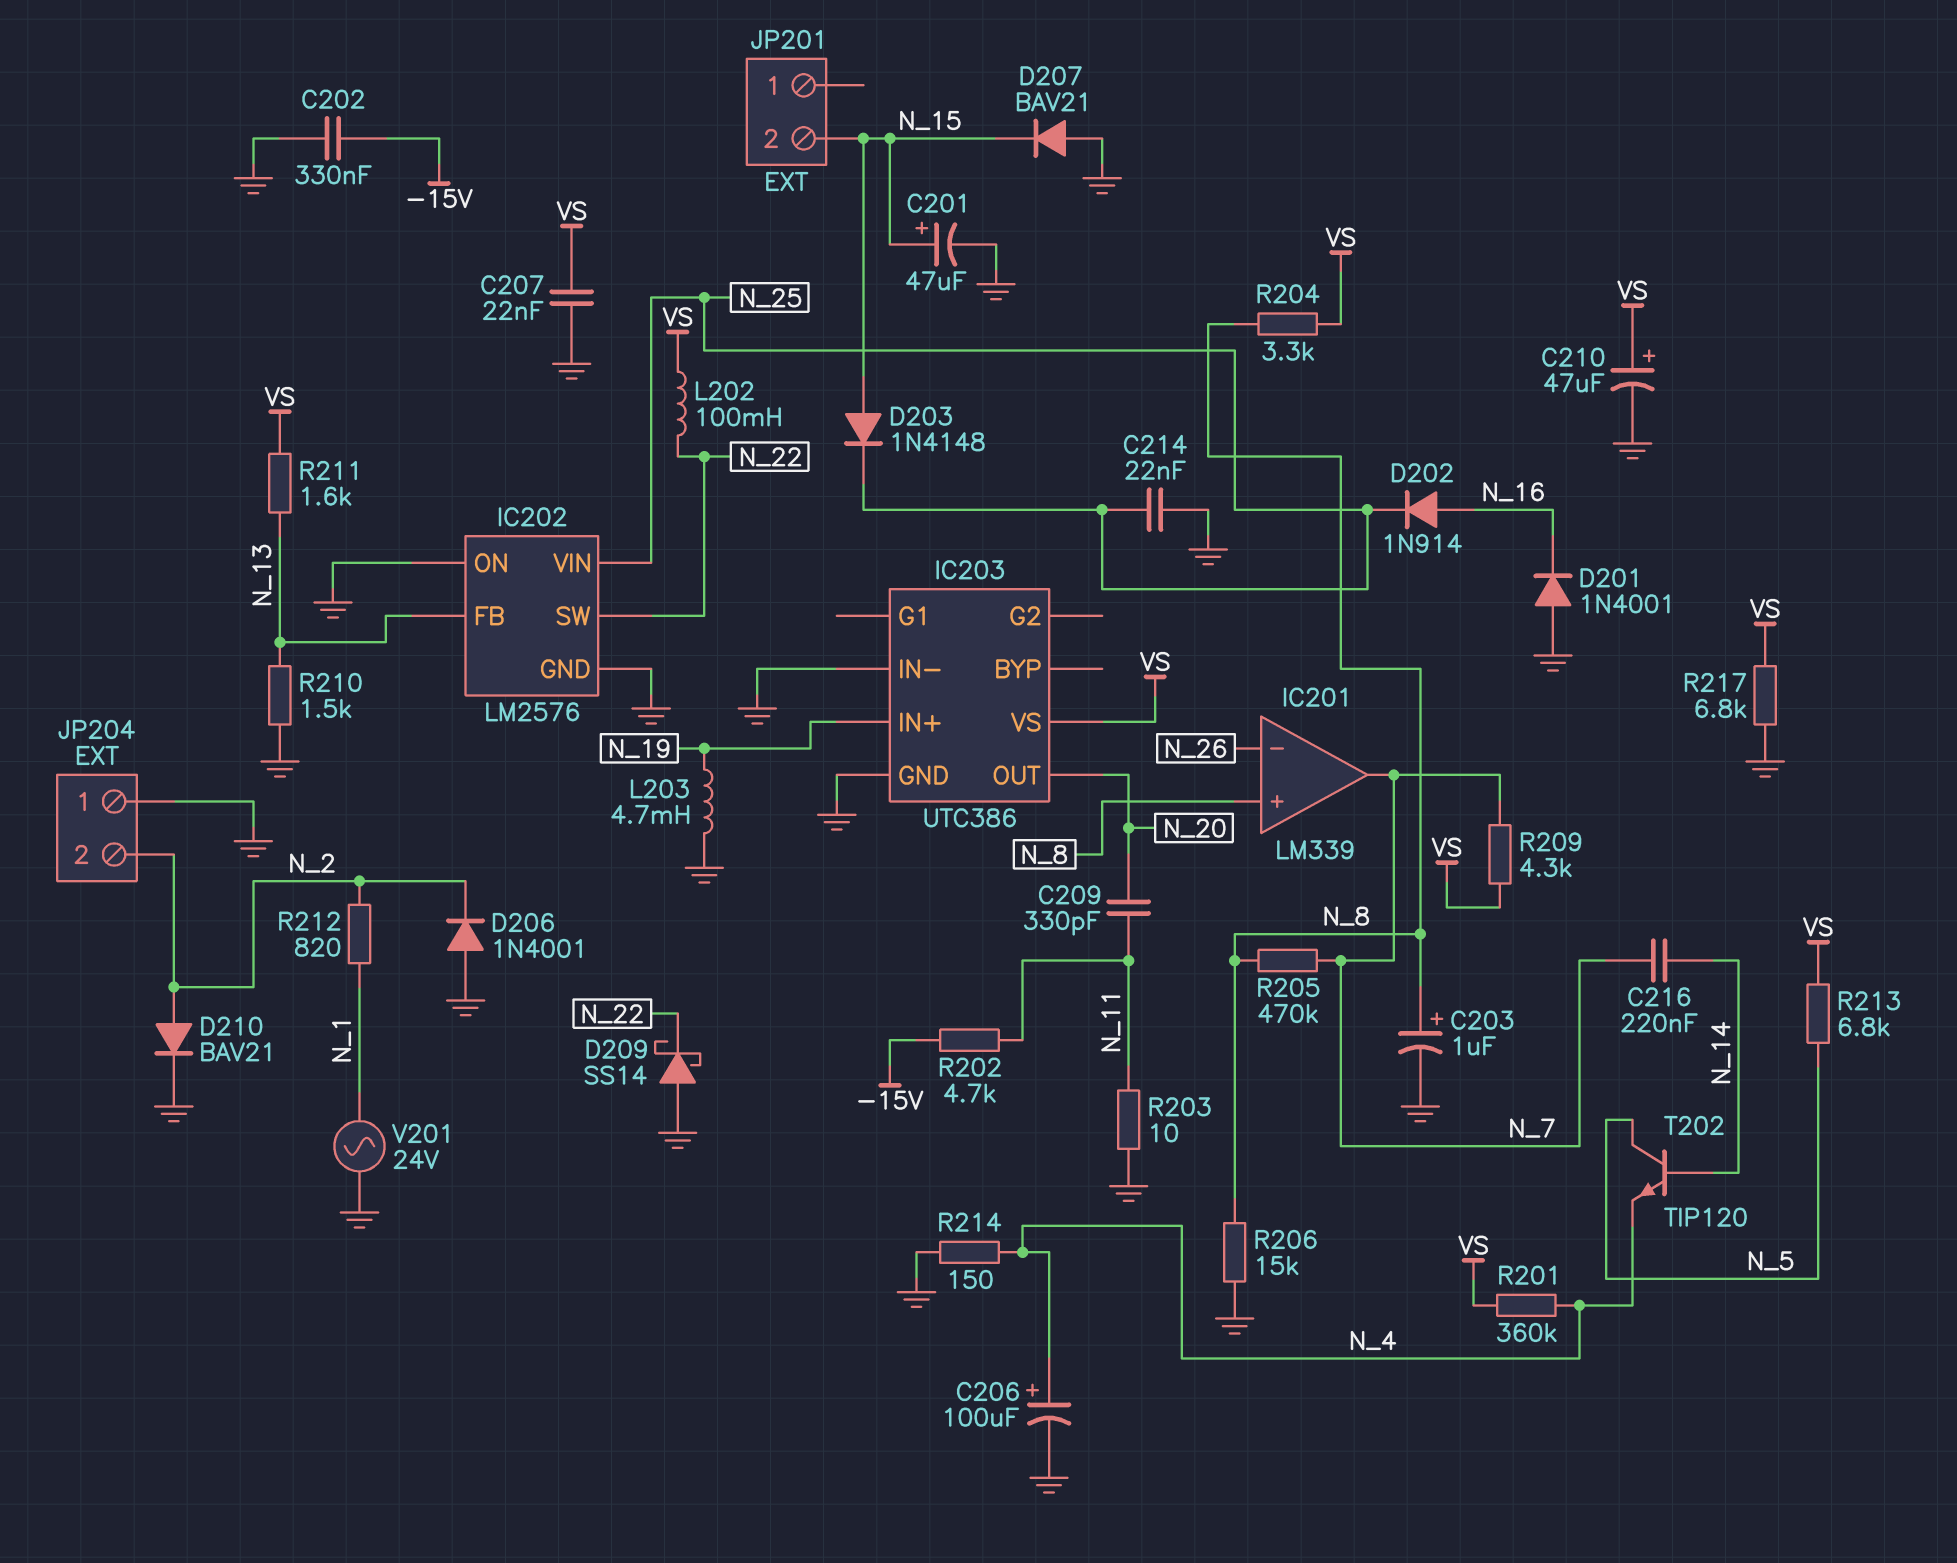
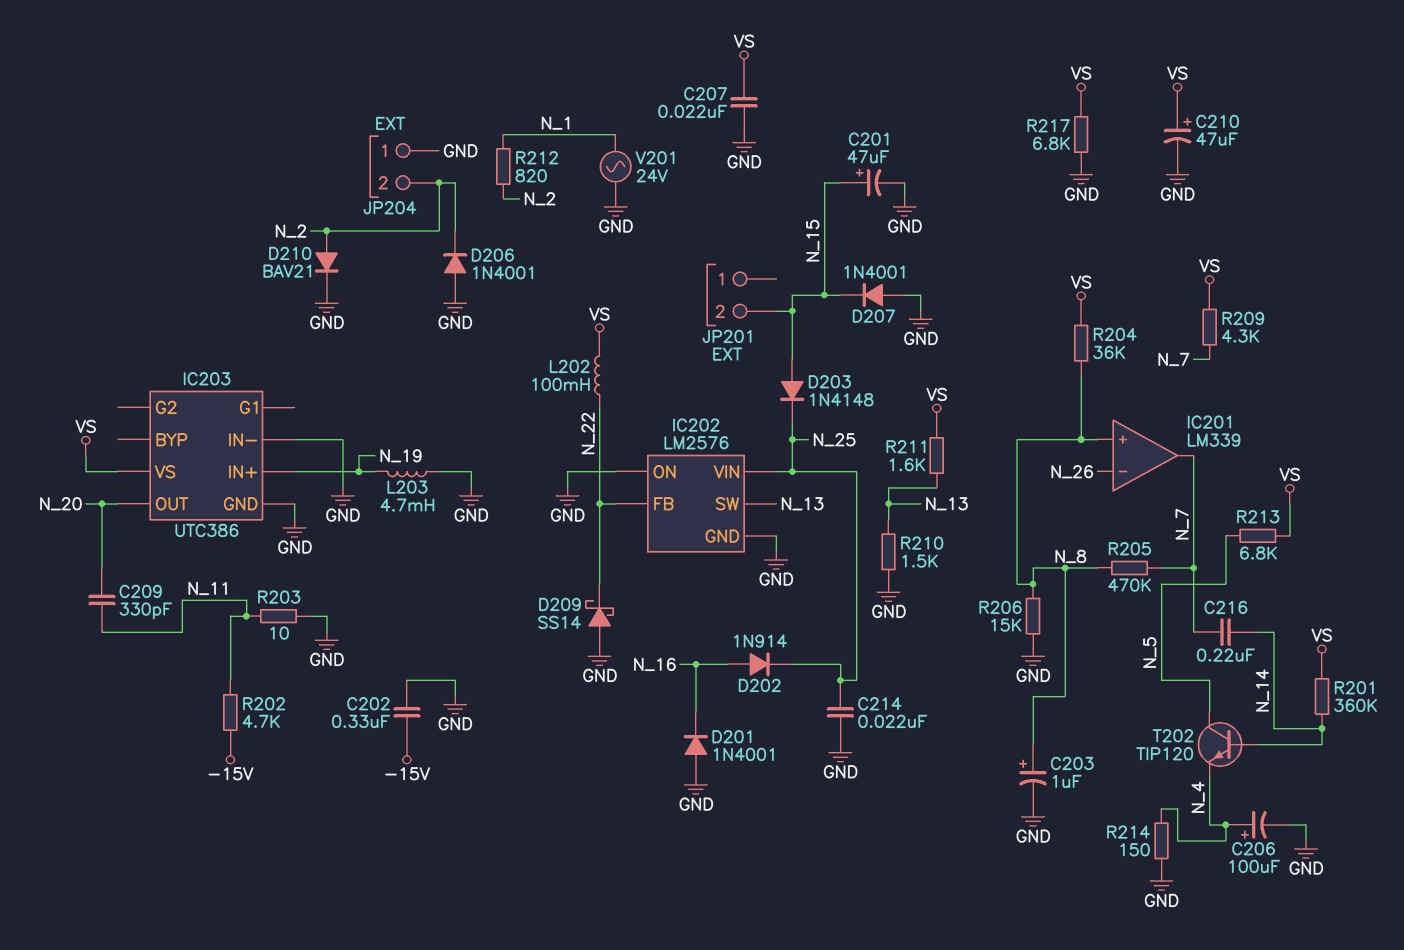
D207: diode BAV21 (A GND, K N_15) -> diode 1N4001 (A GND, K N_15)
IC202 pin FB: N_13 -> N_22
IC202 pin SW: N_22 -> N_13
R201: 360k (N_4, VS) -> 360k (N_14, VS)
R204: 3.3k (N_8, VS) -> 36k (N_8, VS)

